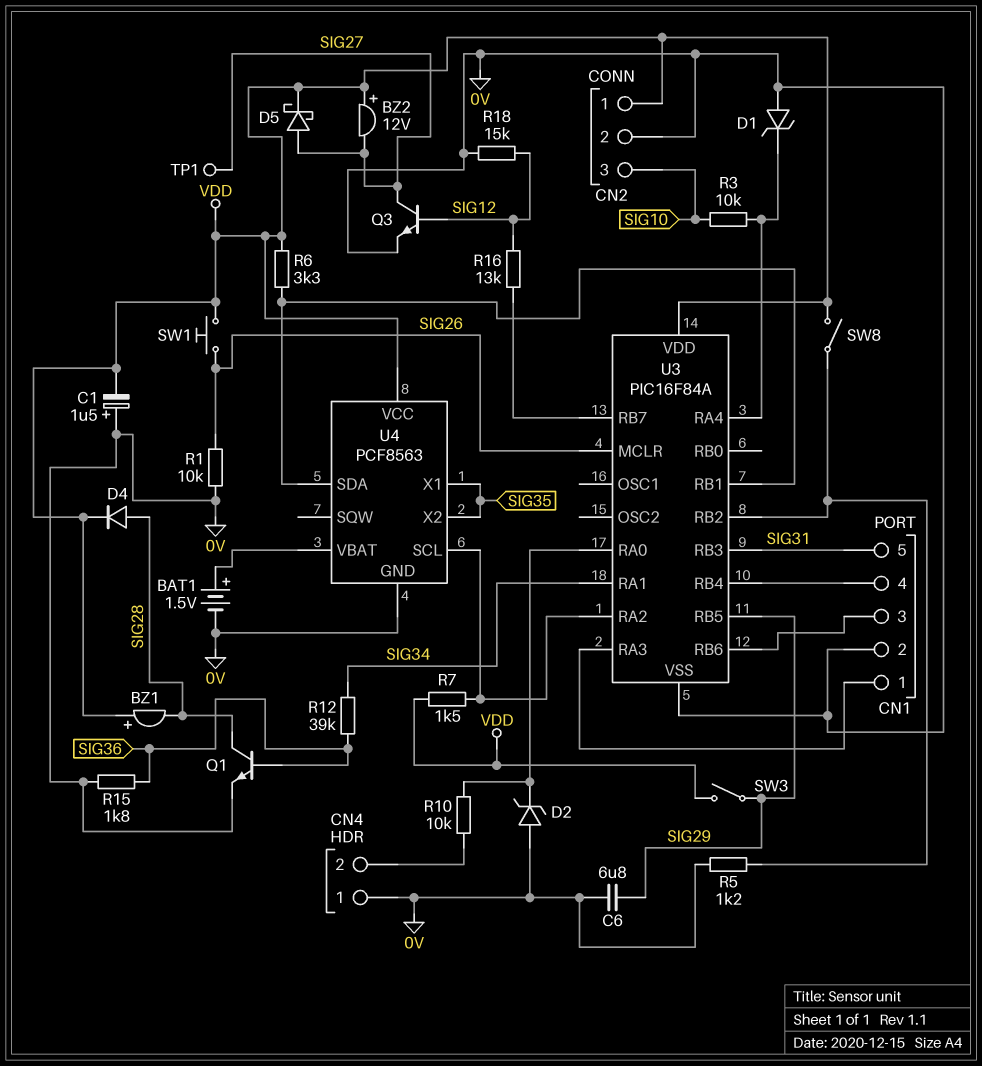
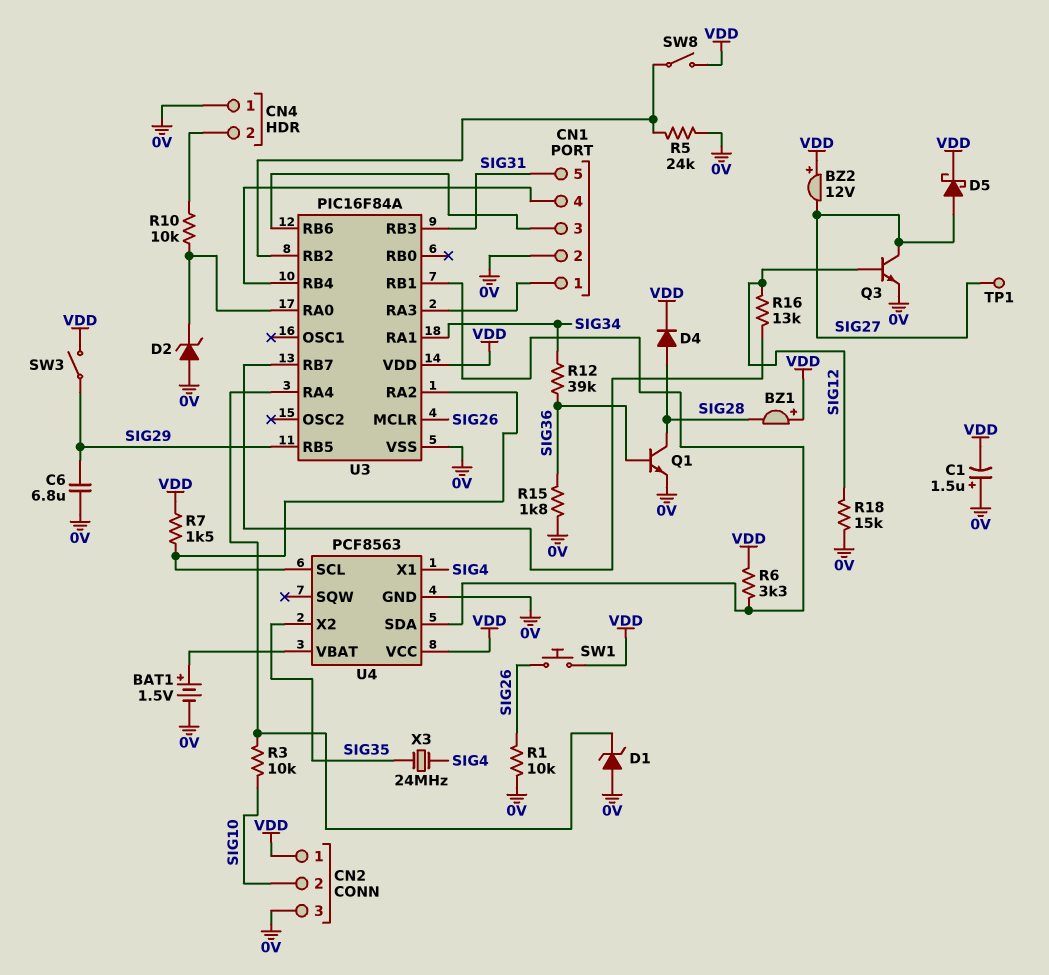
CN2 pin 2: 0V -> SIG10
CN2 pin 3: SIG10 -> 0V
R5: 1.2k (0V, U3/RB2) -> 24k (0V, U3/RB2)
U4 pin X1: SIG35 -> SIG4
X3: none -> 24MHz (SIG4, SIG35)

